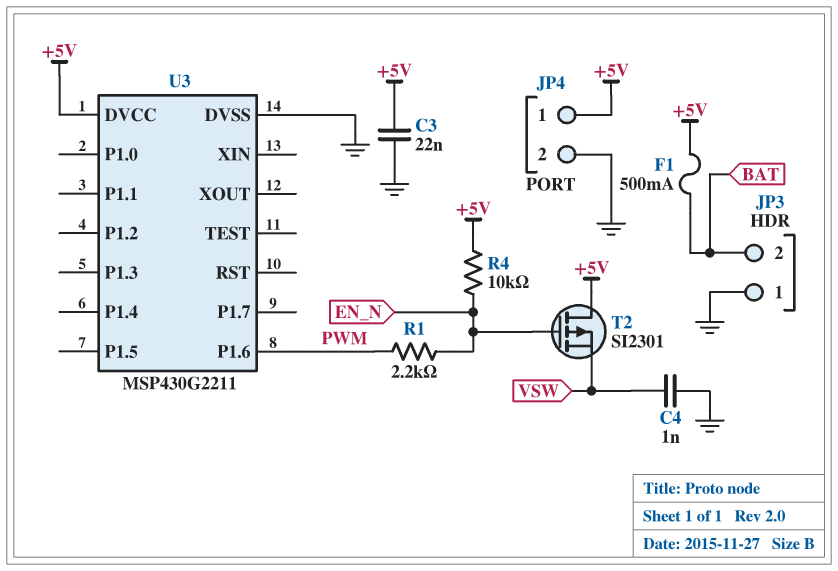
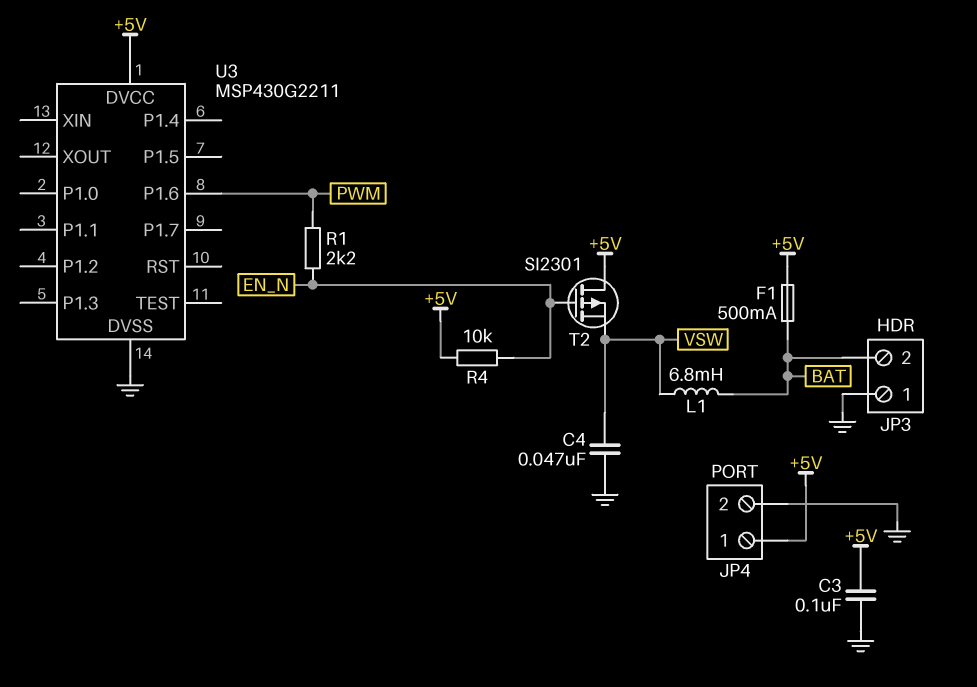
C3: 22nF (+5V, GND) -> 100nF (+5V, GND)
C4: 1nF (GND, VSW) -> 47nF (GND, VSW)
L1: none -> 6.8mH (BAT, VSW)

